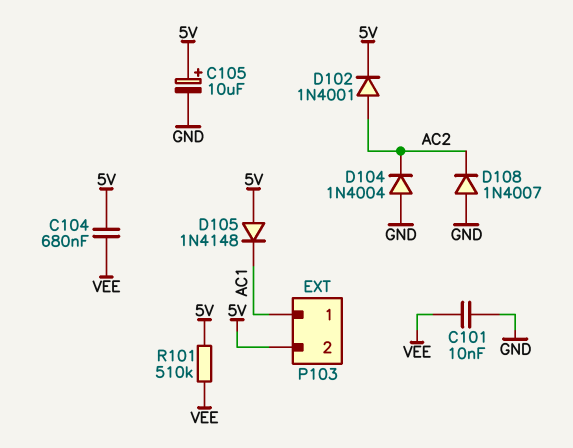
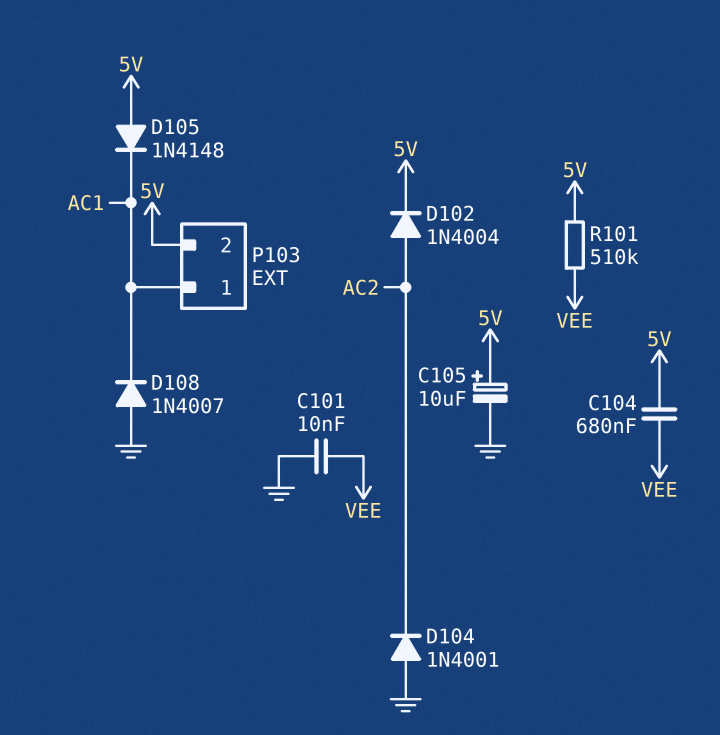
D102: diode 1N4001 (A AC2, K 5V) -> diode 1N4004 (A AC2, K 5V)
D104: diode 1N4004 (A GND, K AC2) -> diode 1N4001 (A GND, K AC2)
D108: diode 1N4007 (A GND, K AC2) -> diode 1N4007 (A GND, K AC1)

